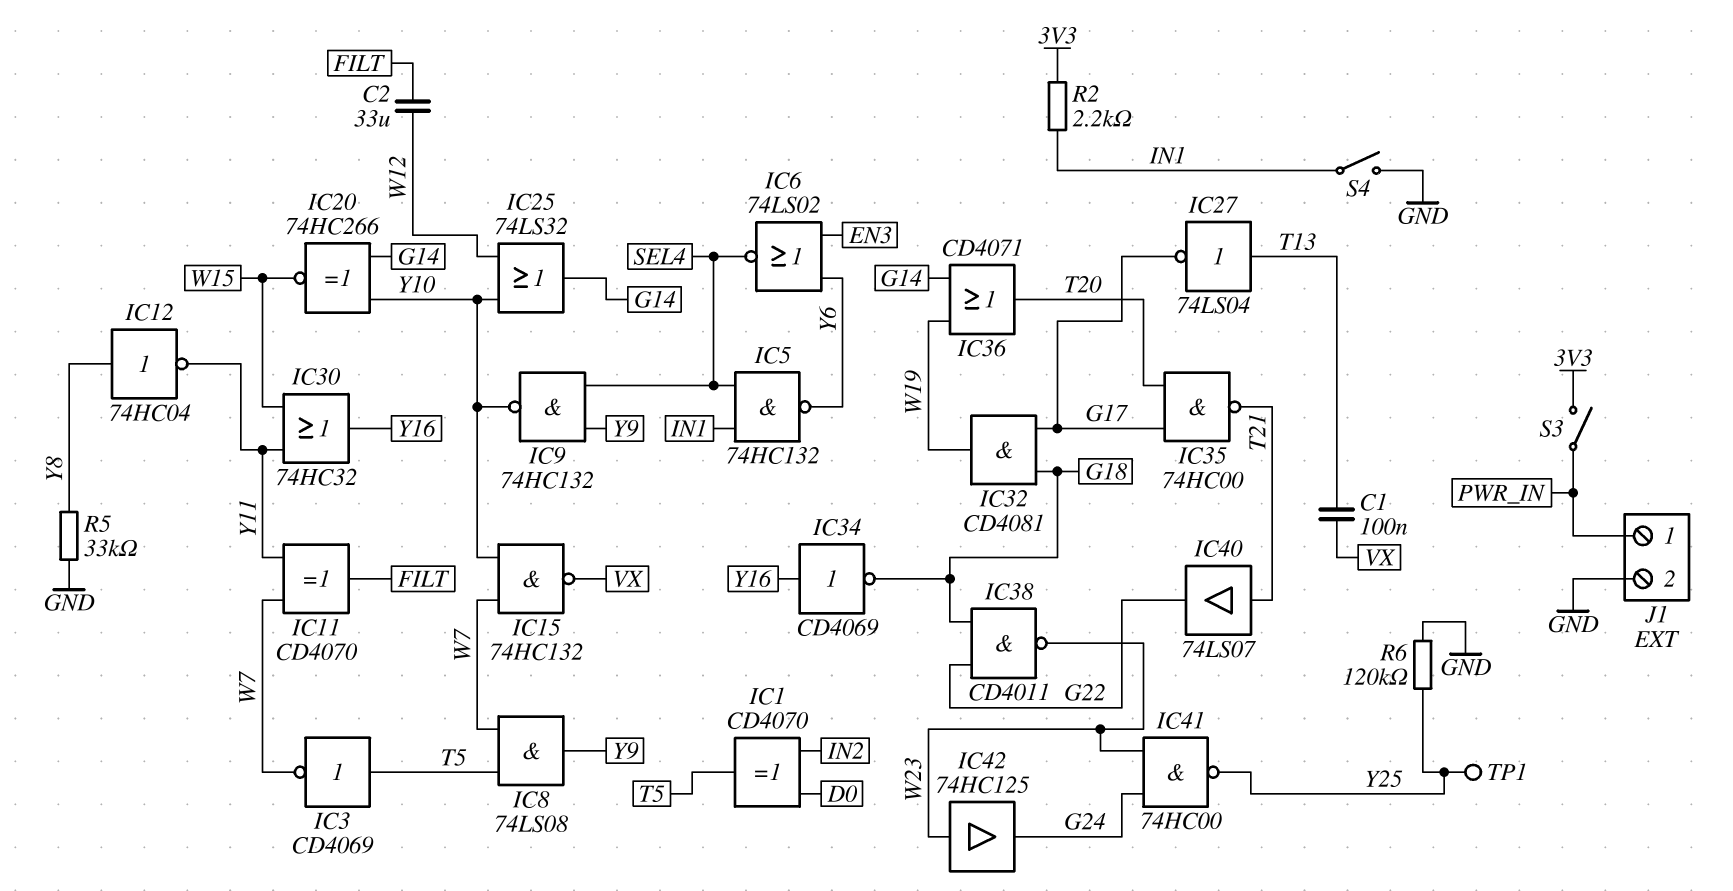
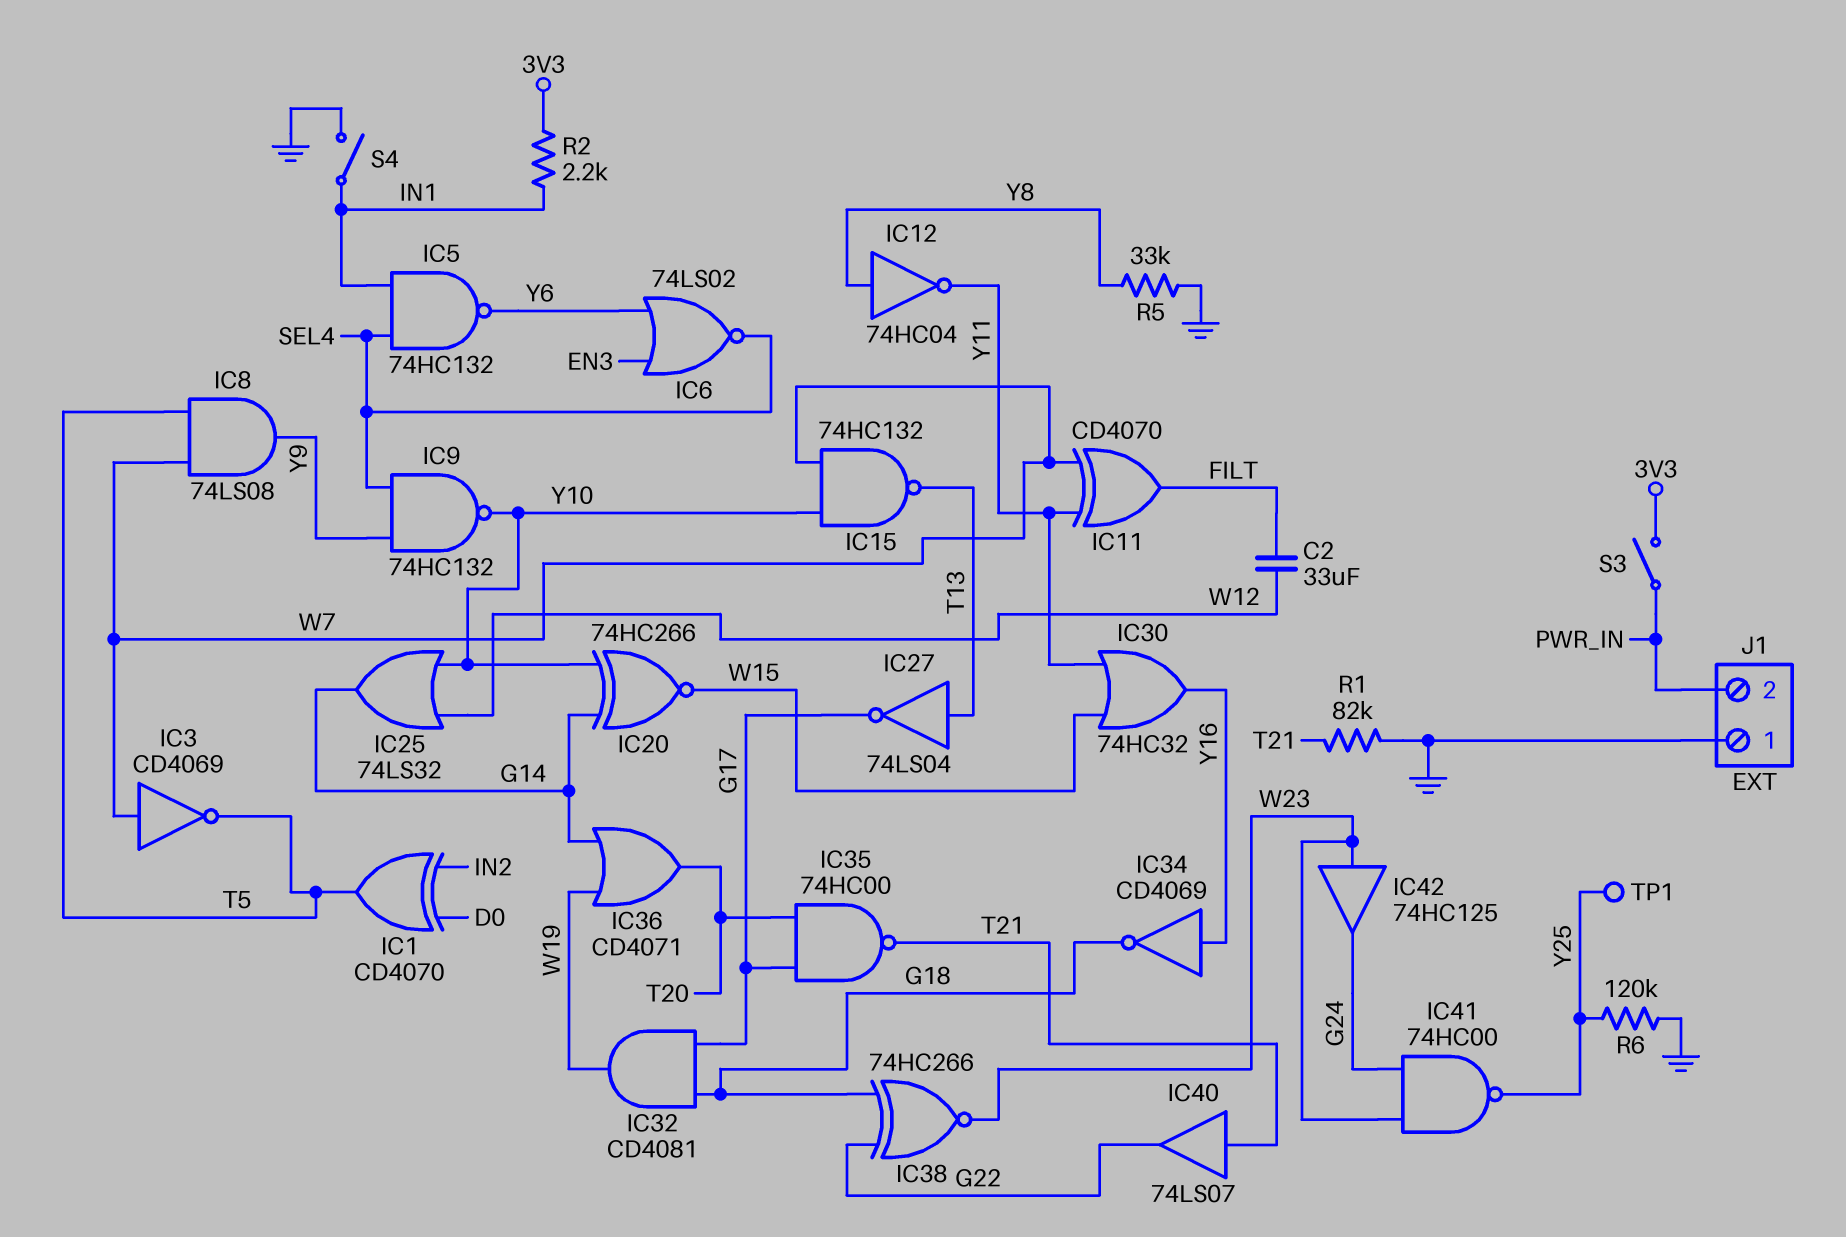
C1: 100nF (T13, VX) -> none
IC3: NOT CD4069 (in T5, out W7) -> NOT CD4069 (in W7, out T5)
IC15: NAND 74HC132 (in W7, in Y10, out VX) -> NAND 74HC132 (in W7, in Y10, out T13)
IC38: NAND CD4011 (in G18, in G22, out W23) -> XNOR 74HC266 (in G18, in G22, out W23)
J1 pin 1: PWR_IN -> GND
J1 pin 2: GND -> PWR_IN
R1: none -> 82k (GND, T21)

